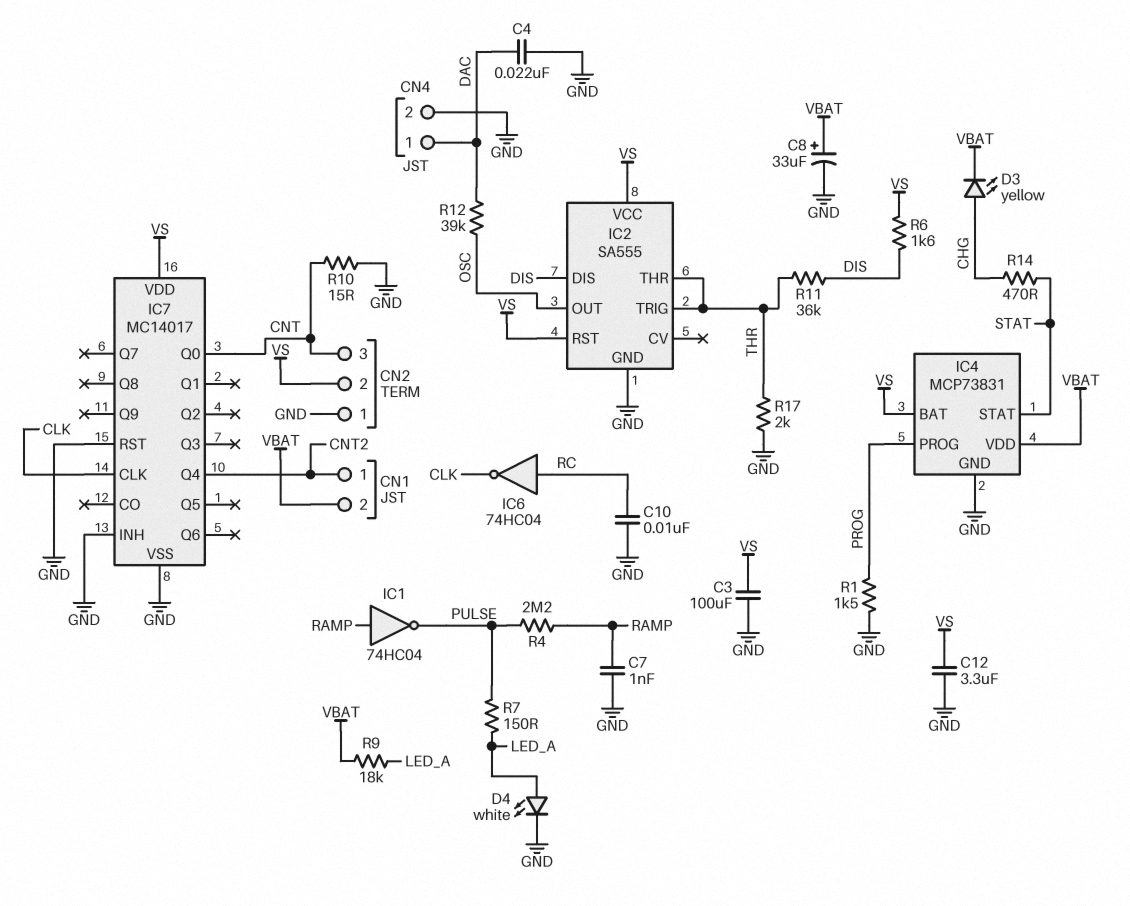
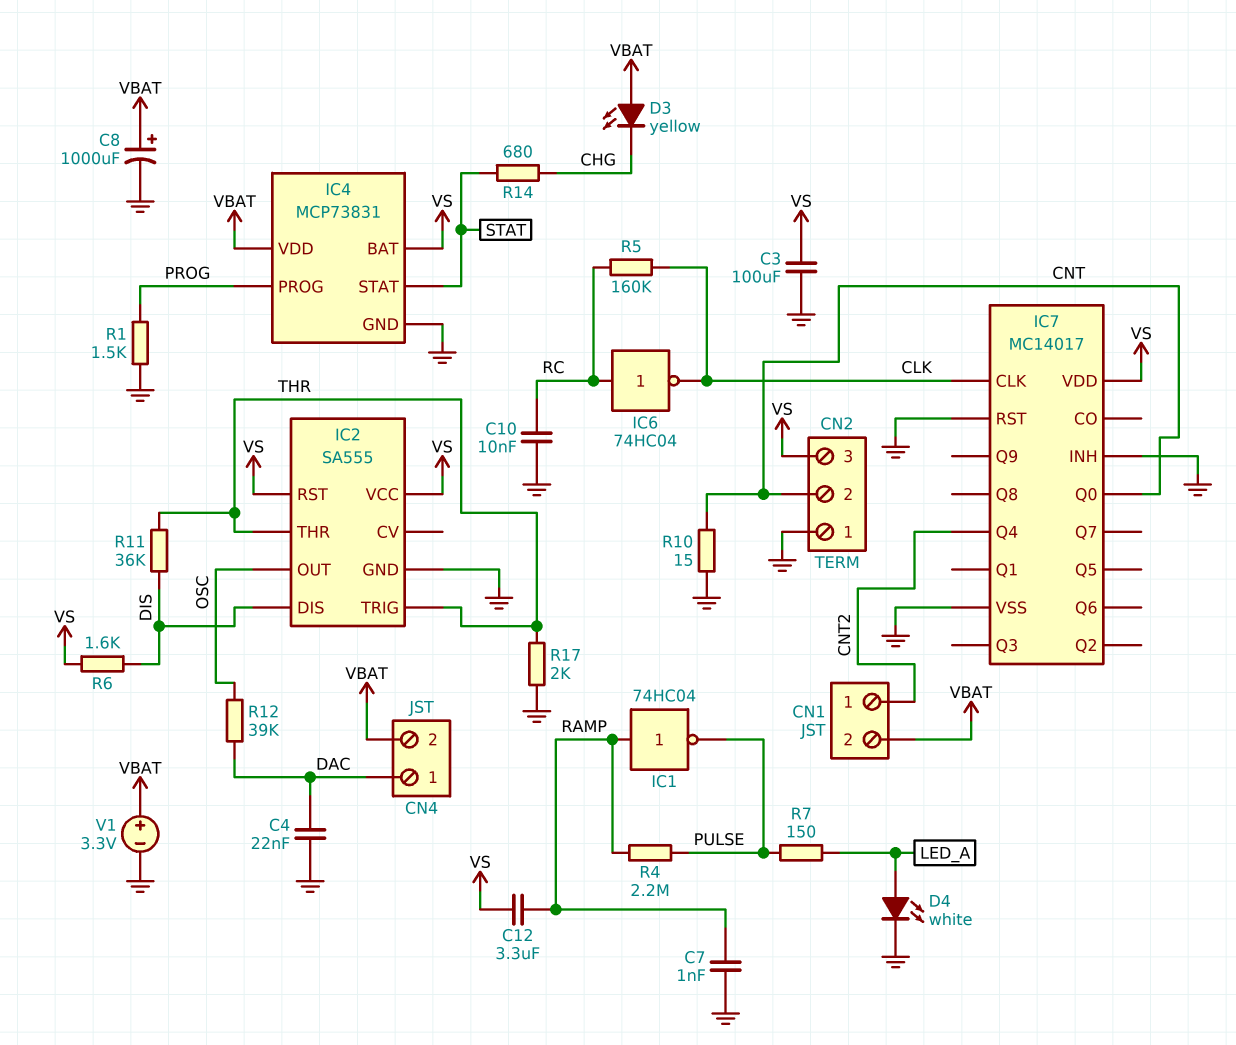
C8: 33uF (plus VBAT, minus GND) -> 1000uF (plus VBAT, minus GND)
C12: 3.3uF (GND, VS) -> 3.3uF (RAMP, VS)
CN2 pin 2: VS -> CNT
CN2 pin 3: CNT -> VS
CN4 pin 2: GND -> VBAT
D3: LED yellow (A CHG, K VBAT) -> LED yellow (A VBAT, K CHG)
R5: none -> 160k (CLK, RC)
R9: 18k (LED_A, VBAT) -> none
R14: 470 (CHG, STAT) -> 680 (CHG, STAT)
V1: none -> 3.3V (plus VBAT, minus GND)

